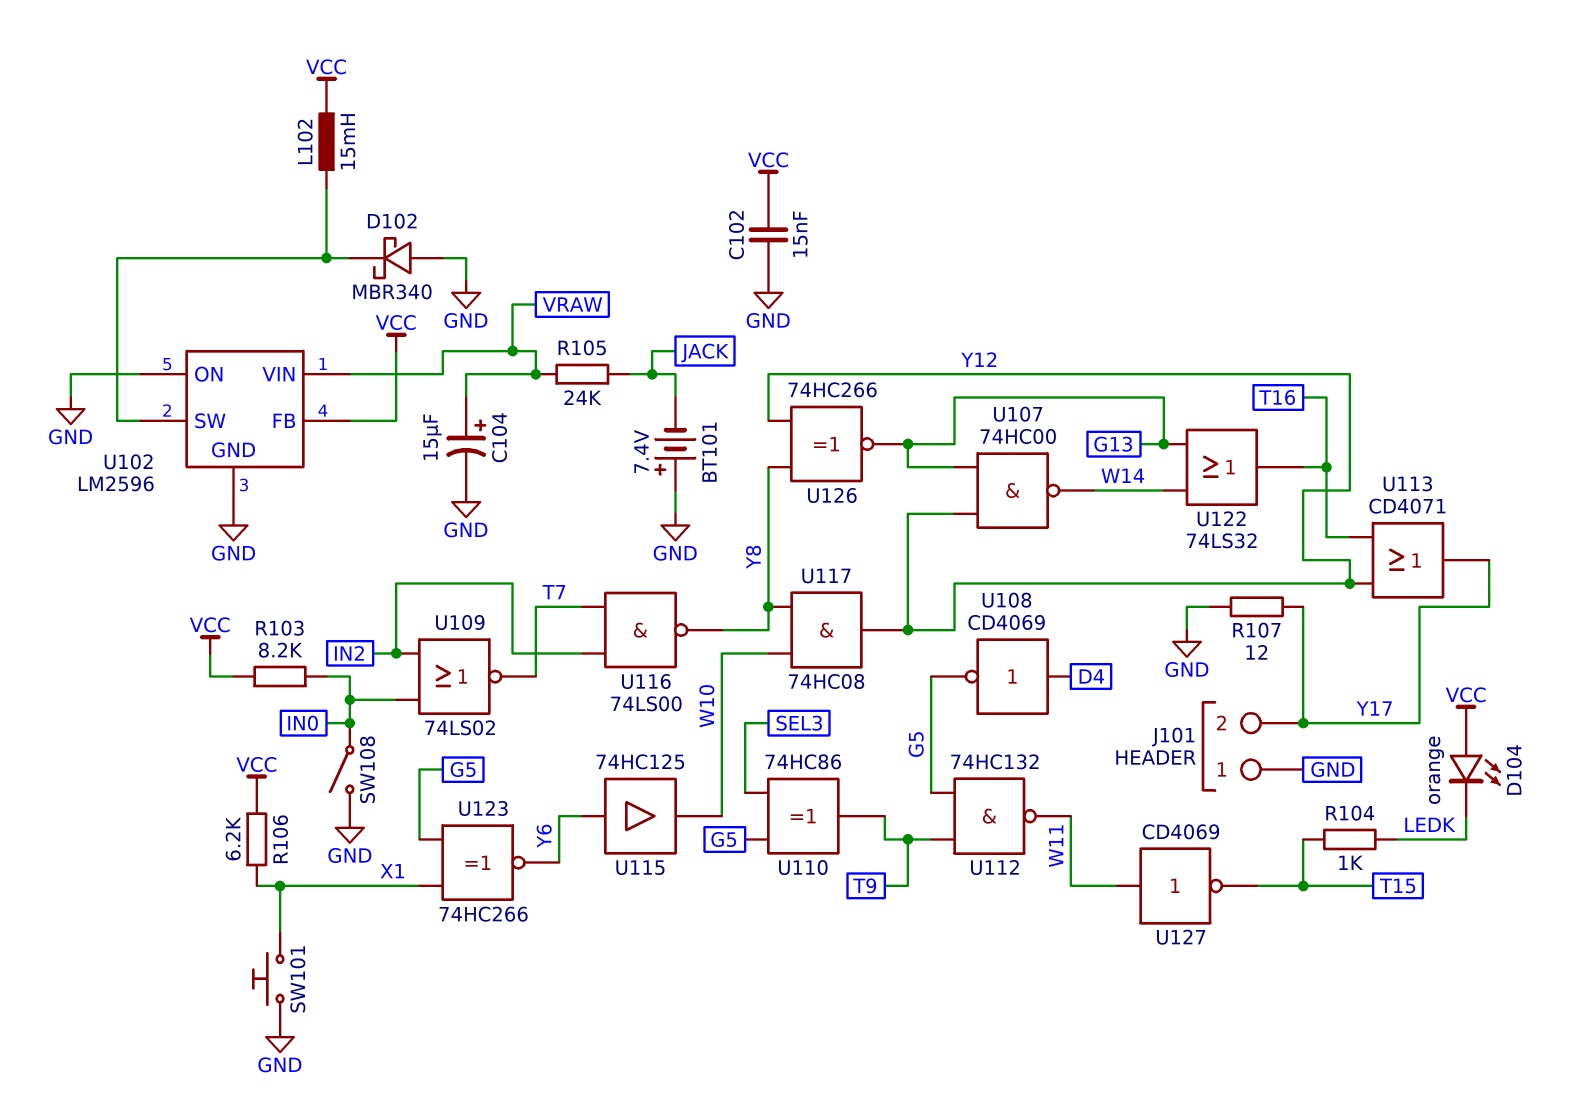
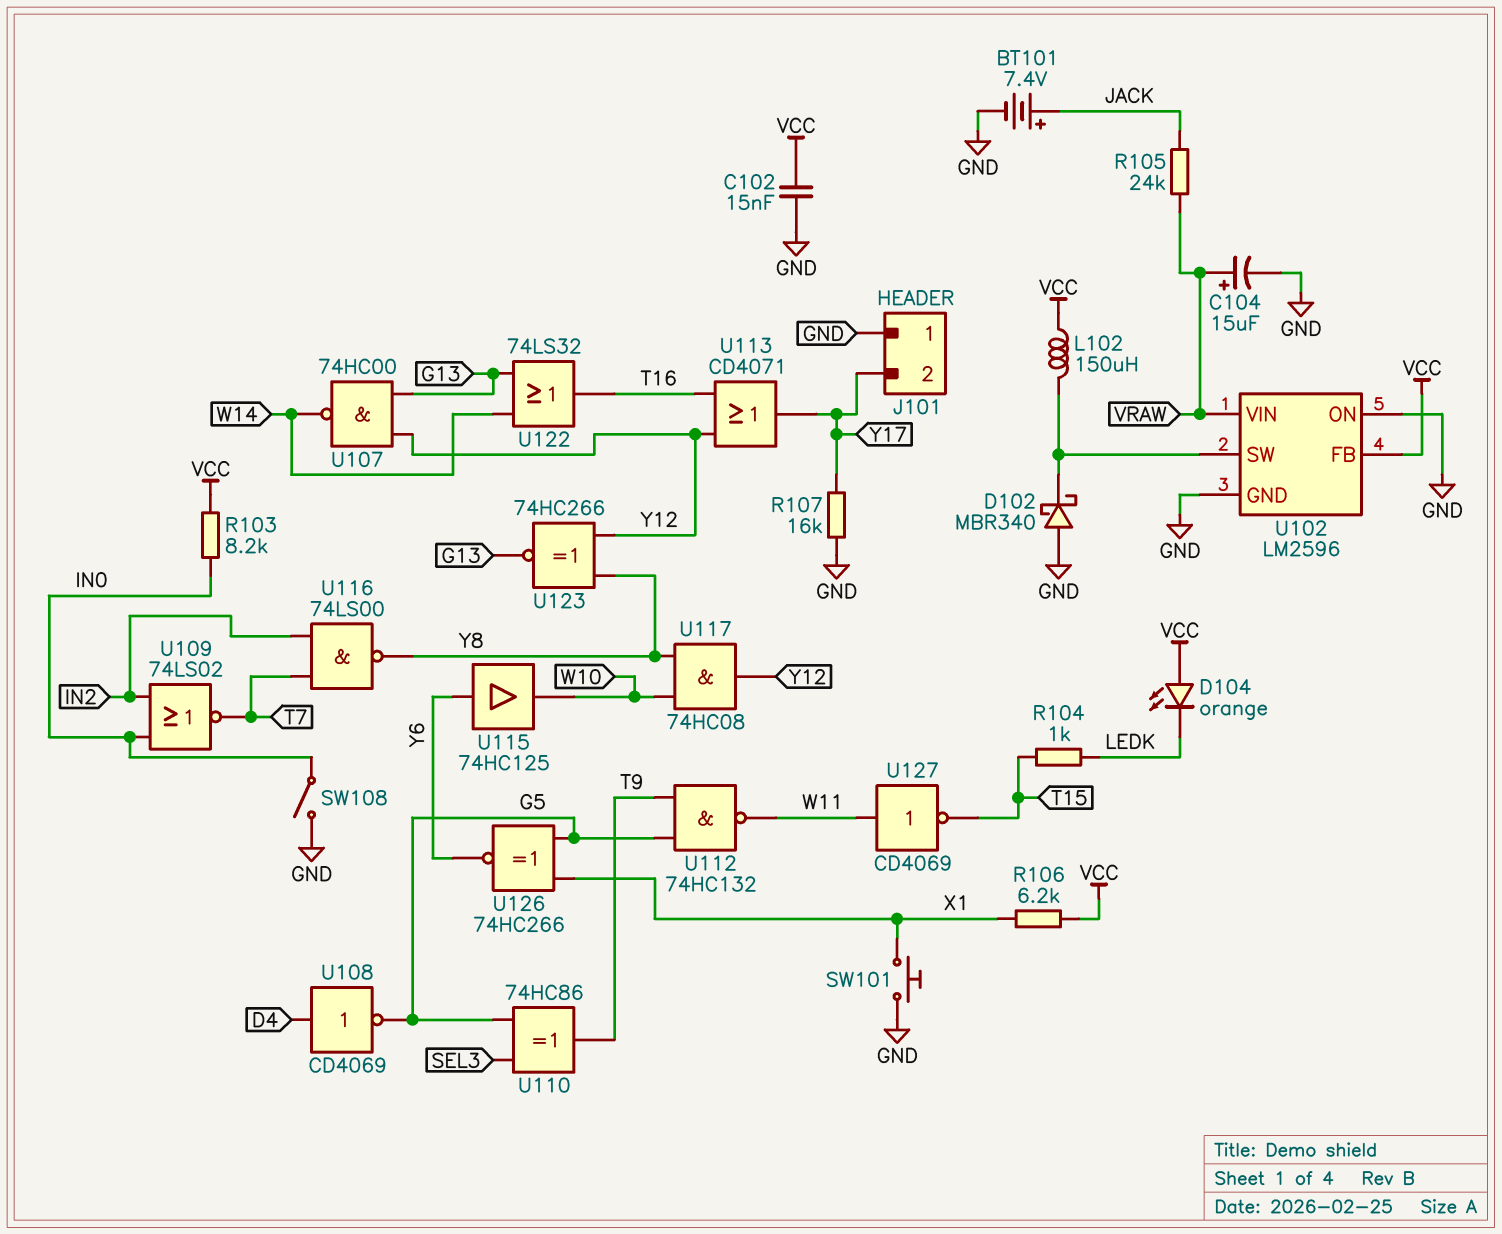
BT101: 7.4V (plus GND, minus JACK) -> 7.4V (plus JACK, minus GND)
L102: 15mH (U102/SW, VCC) -> 150uH (U102/SW, VCC)
R107: 12 (GND, Y17) -> 16k (GND, Y17)
U123: XNOR 74HC266 (in G5, in X1, out Y6) -> XNOR 74HC266 (in Y8, in Y12, out G13)
U126: XNOR 74HC266 (in Y8, in Y12, out G13) -> XNOR 74HC266 (in G5, in X1, out Y6)

